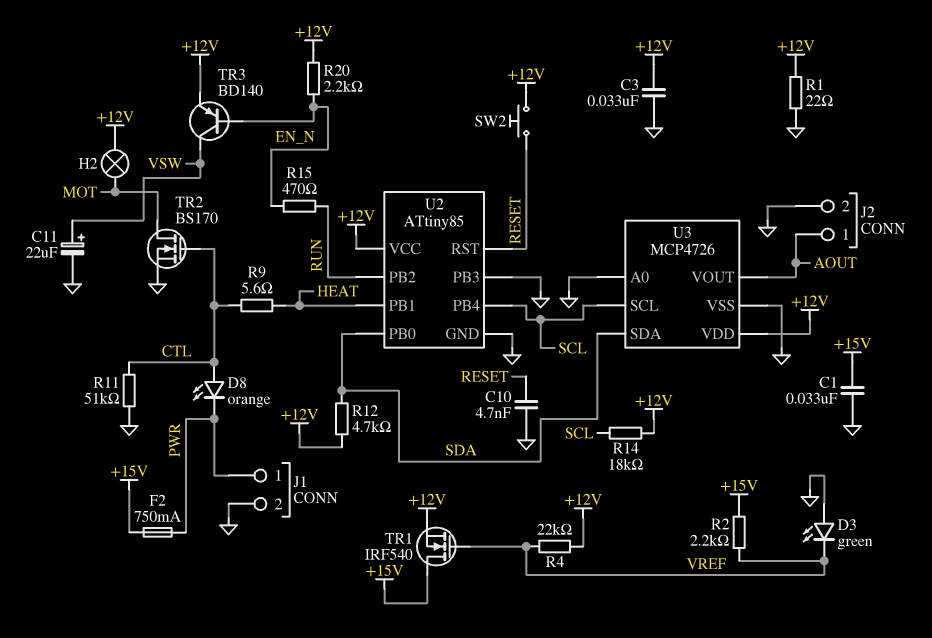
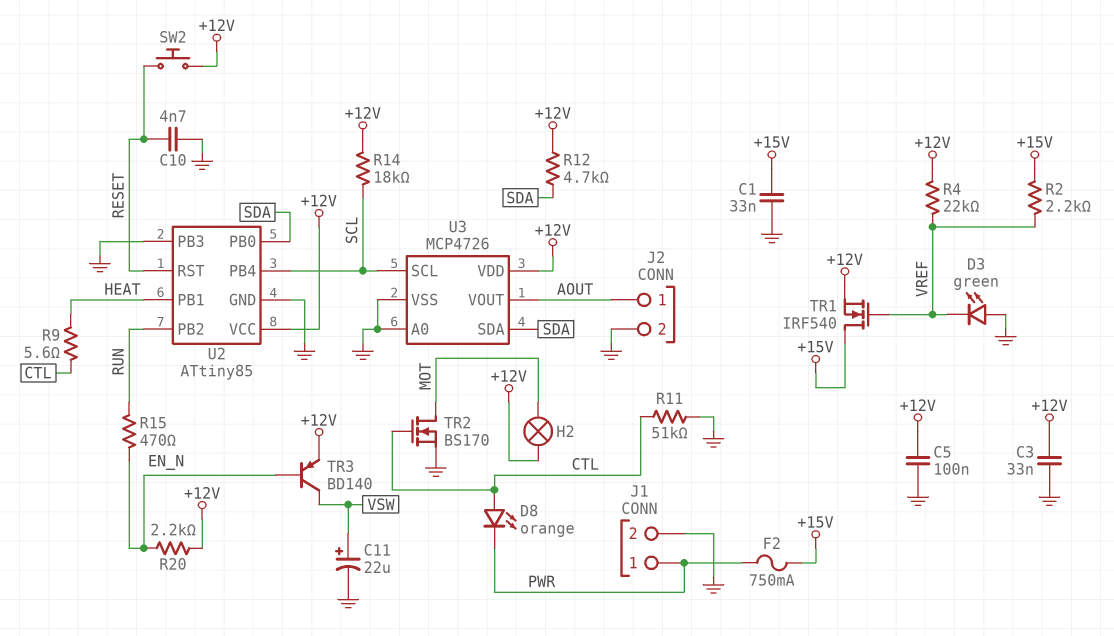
C5: none -> 100nF (+12V, GND)
R1: 22 (+12V, GND) -> none

